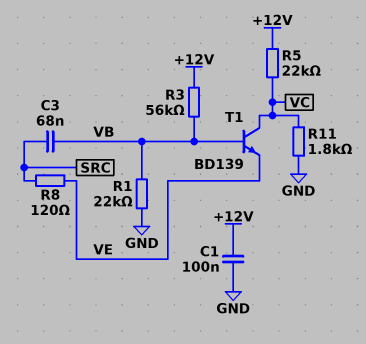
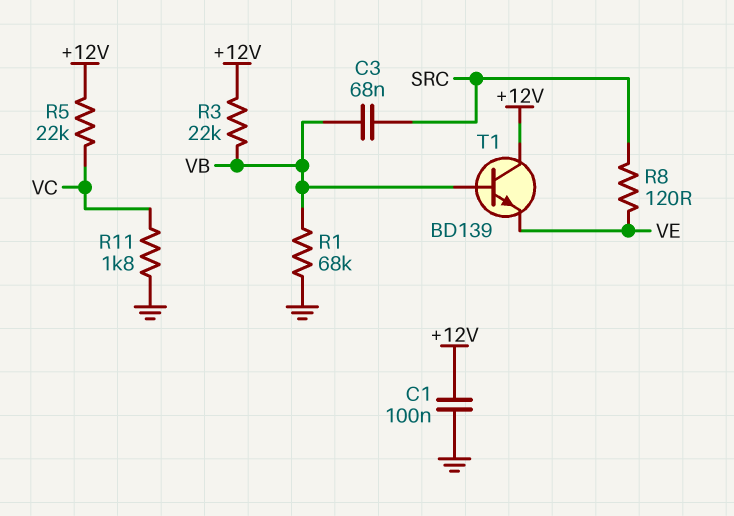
R1: 22k (GND, VB) -> 68k (GND, VB)
R3: 56k (+12V, VB) -> 22k (+12V, VB)
T1: NPN BD139 (B VB, C VC, E VE) -> NPN BD139 (B VB, C +12V, E VE)

